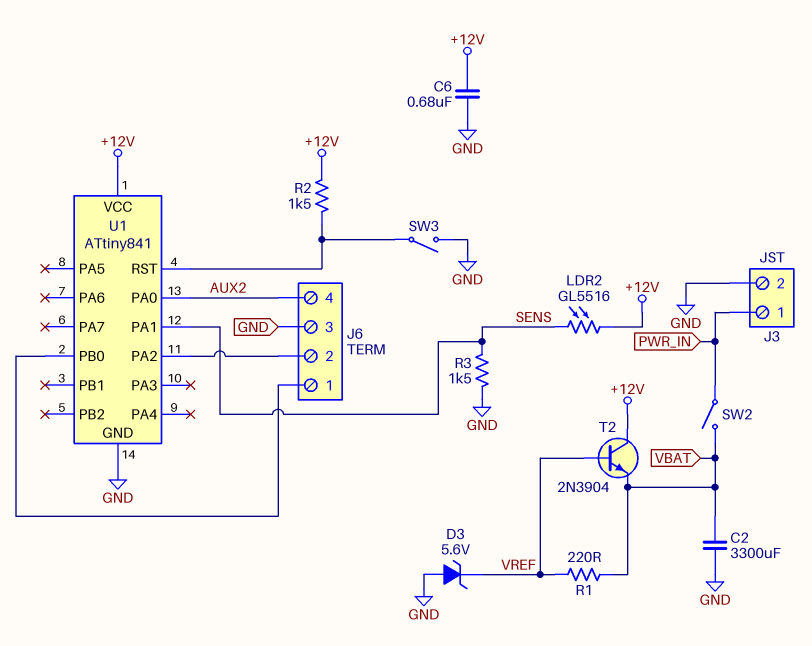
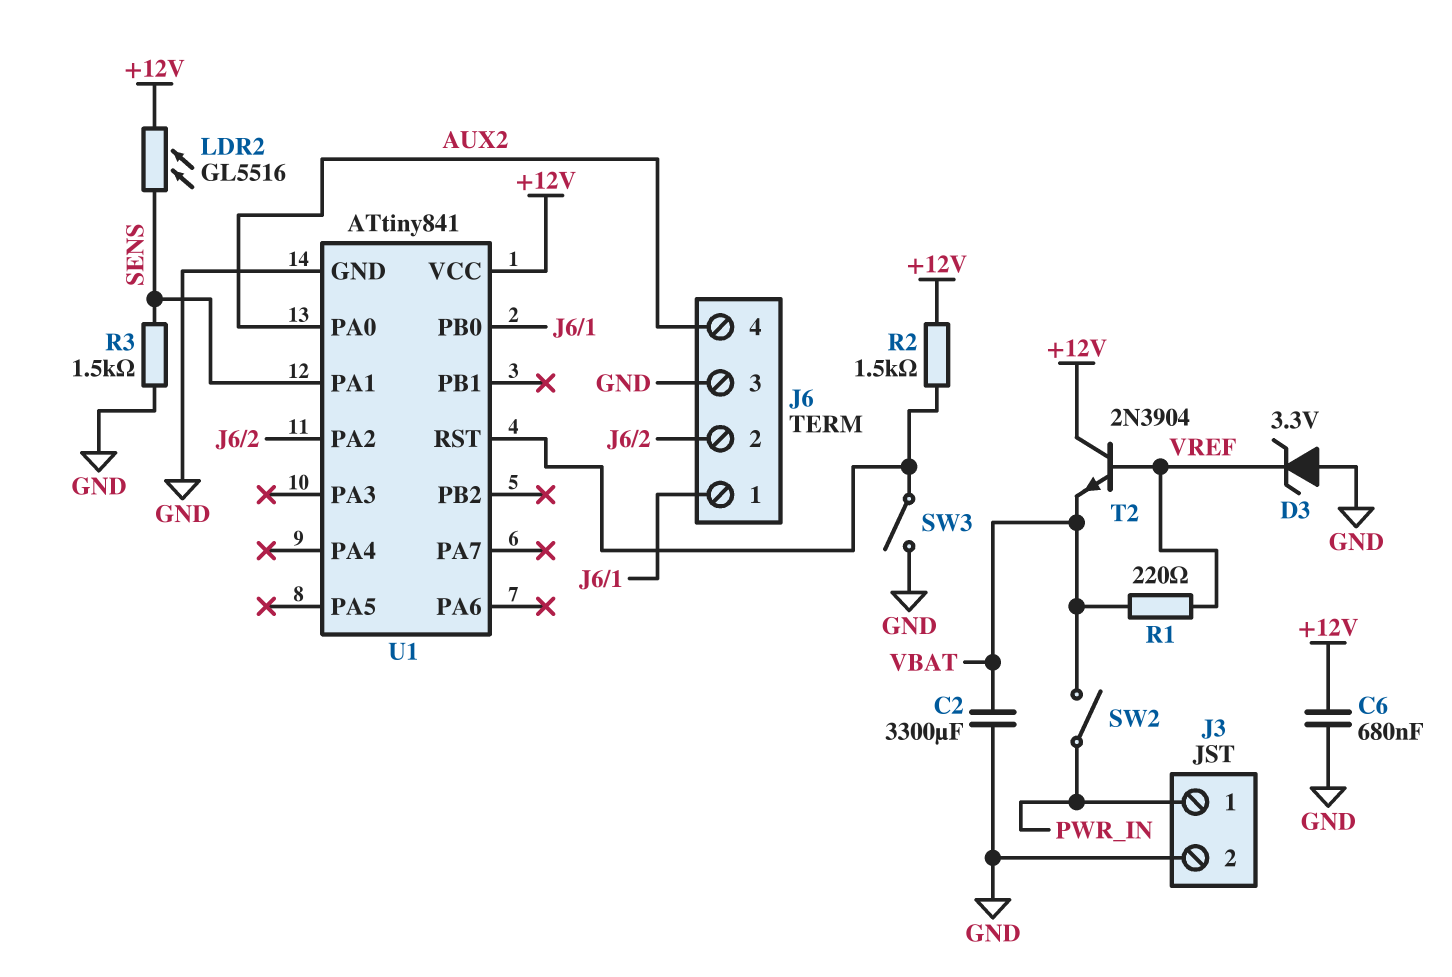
D3: zener 5.6V (A GND, K VREF) -> zener 3.3V (A GND, K VREF)

